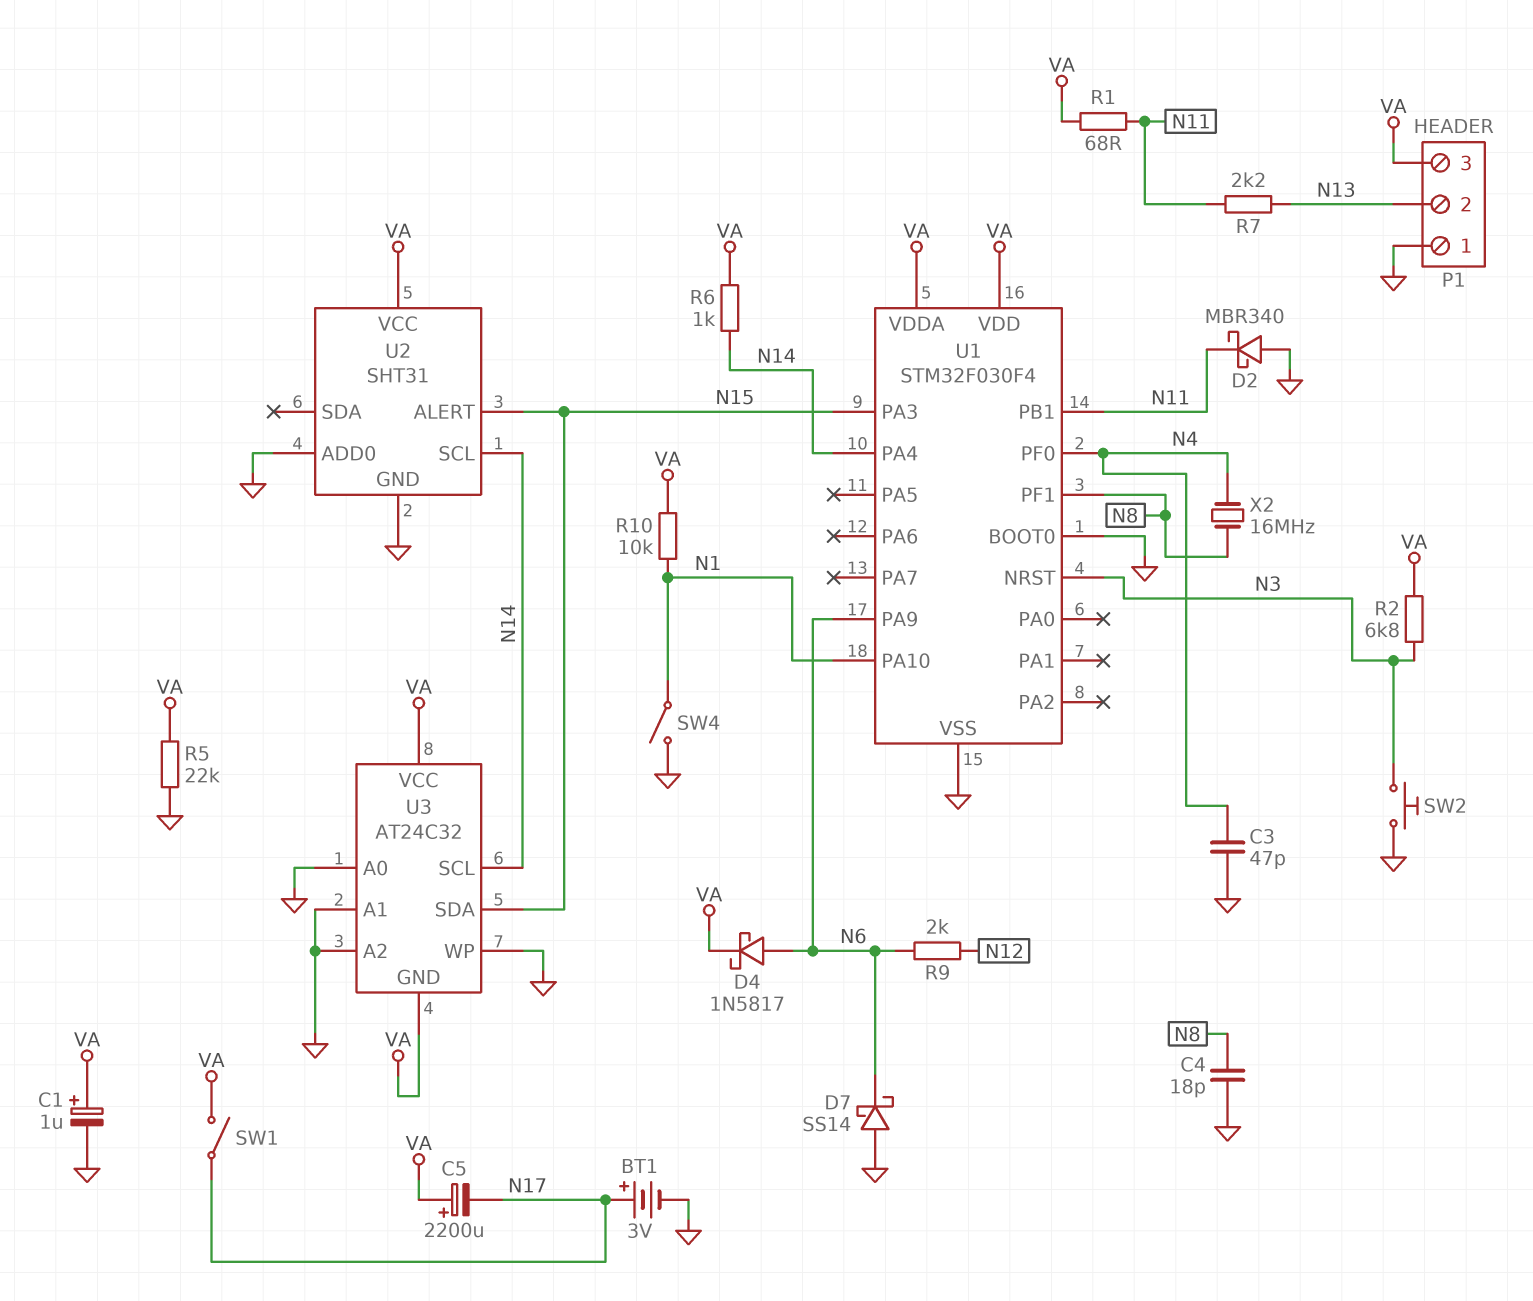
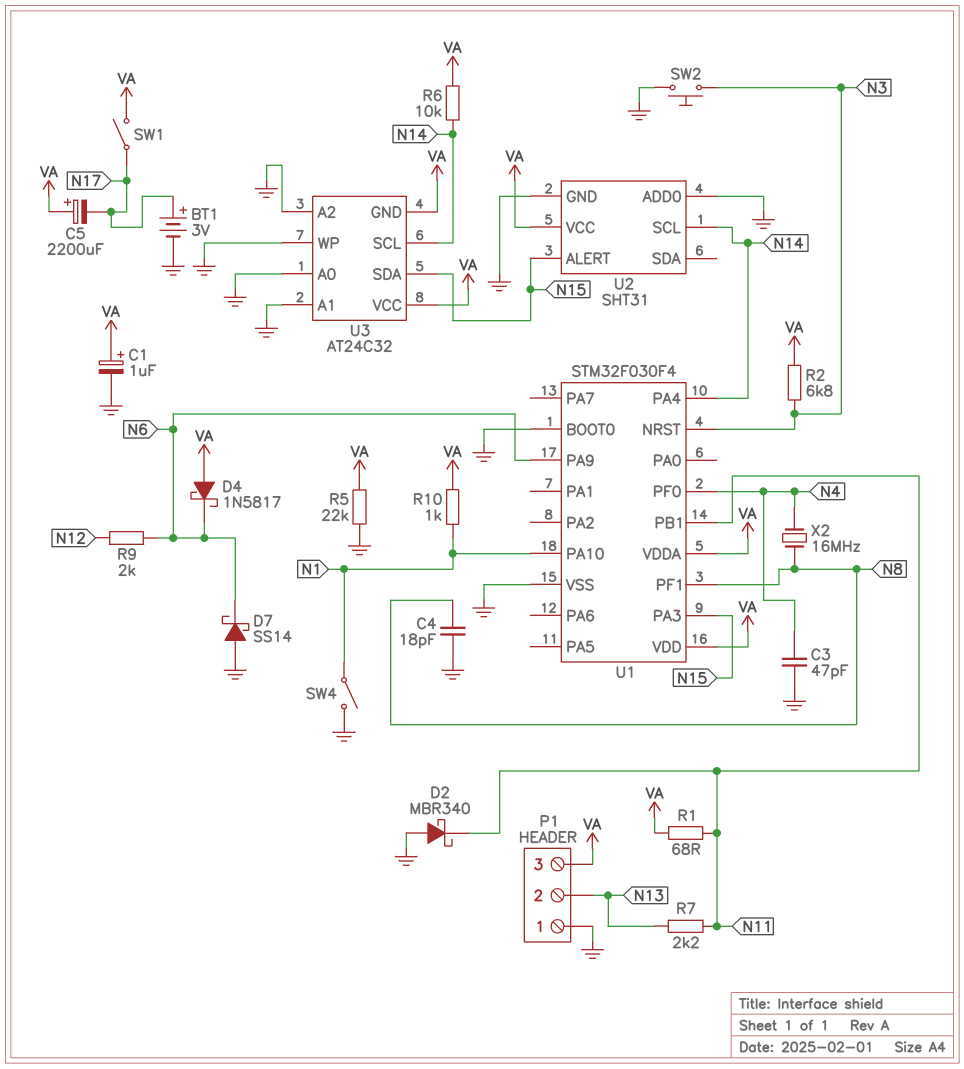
D4: schottky 1N5817 (A N6, K VA) -> schottky 1N5817 (A VA, K N6)
R6: 1k (N14, VA) -> 10k (N14, VA)
R10: 10k (N1, VA) -> 1k (N1, VA)

